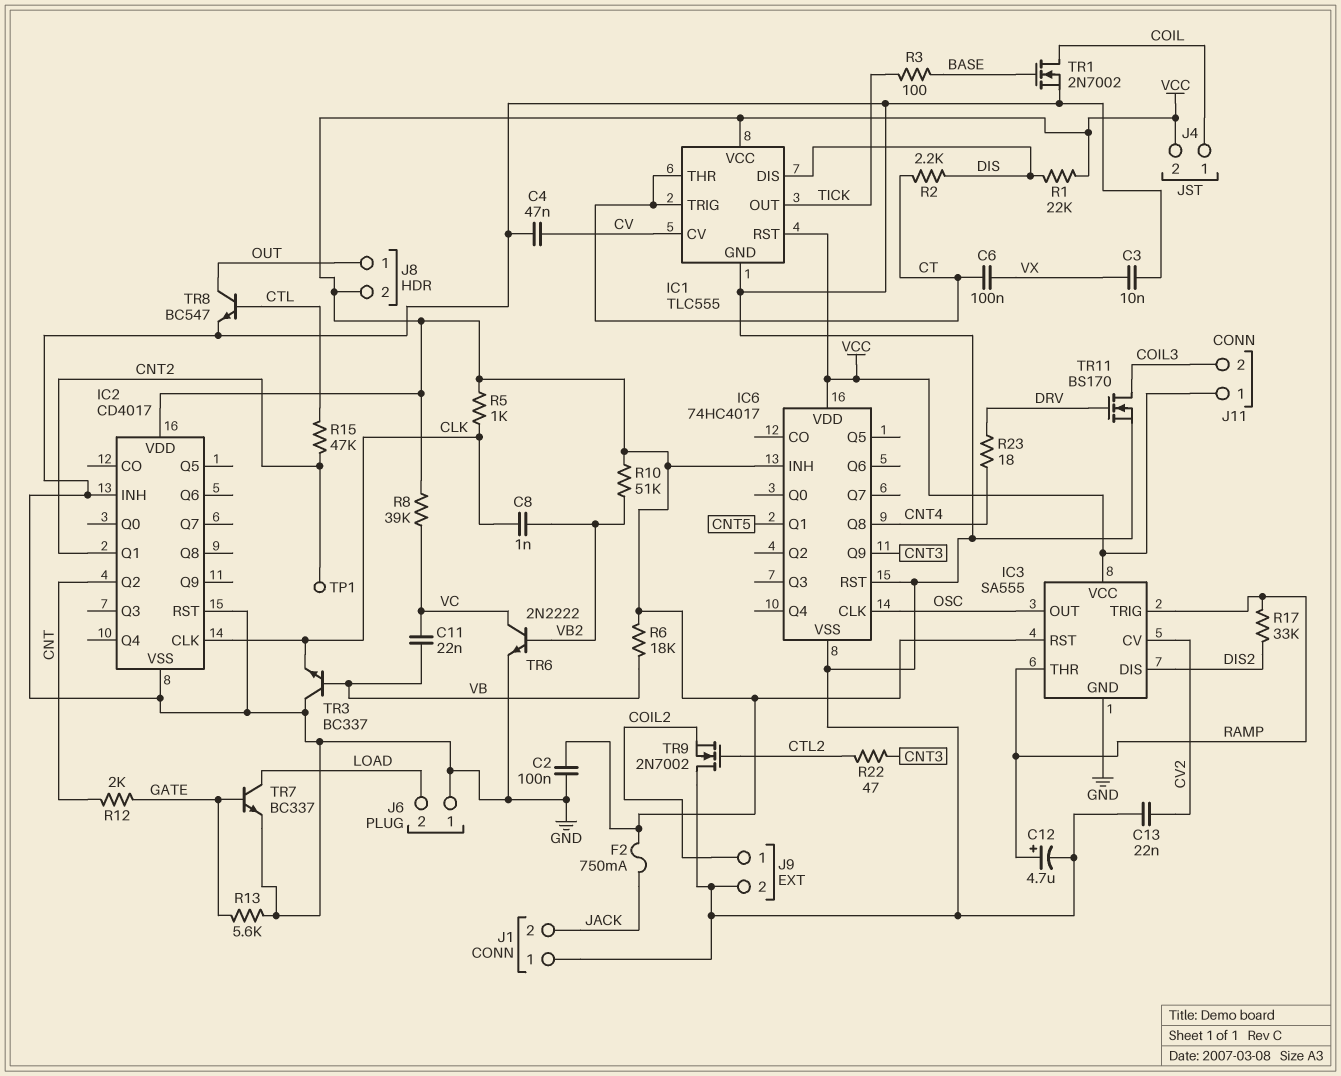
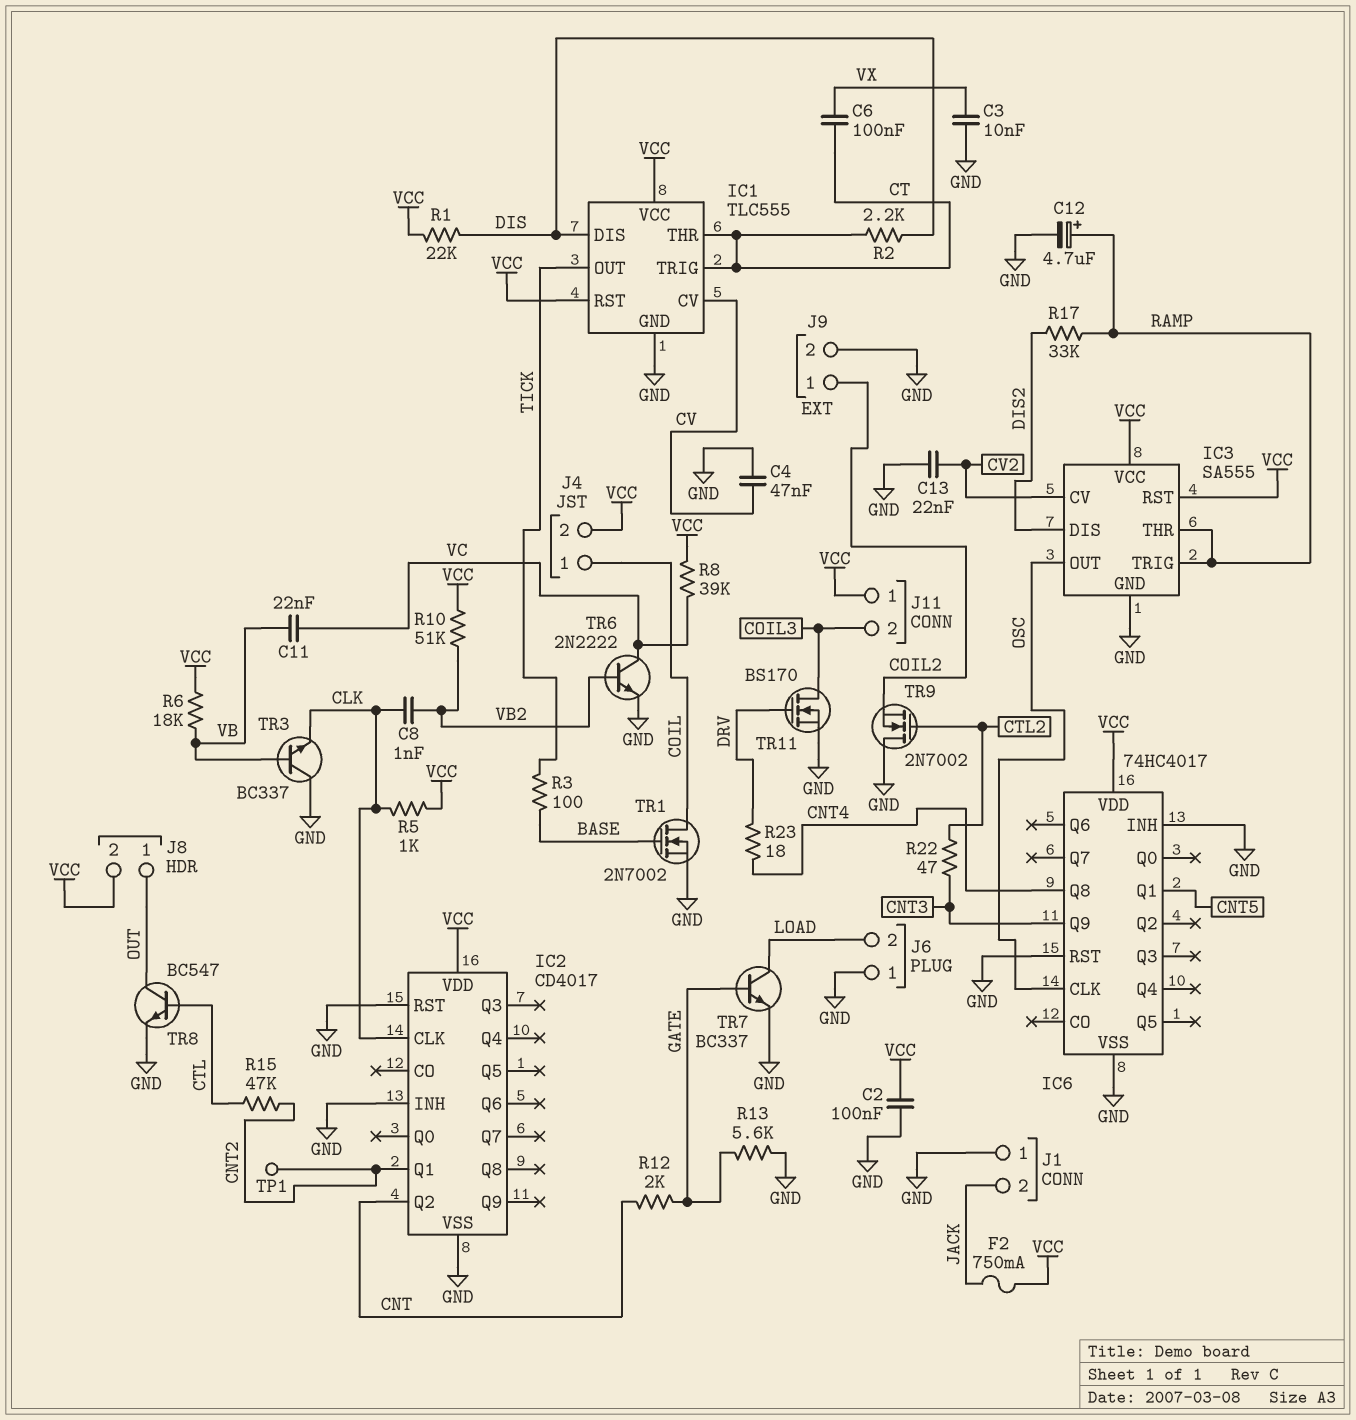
IC6 pin INH: VCC -> GND

